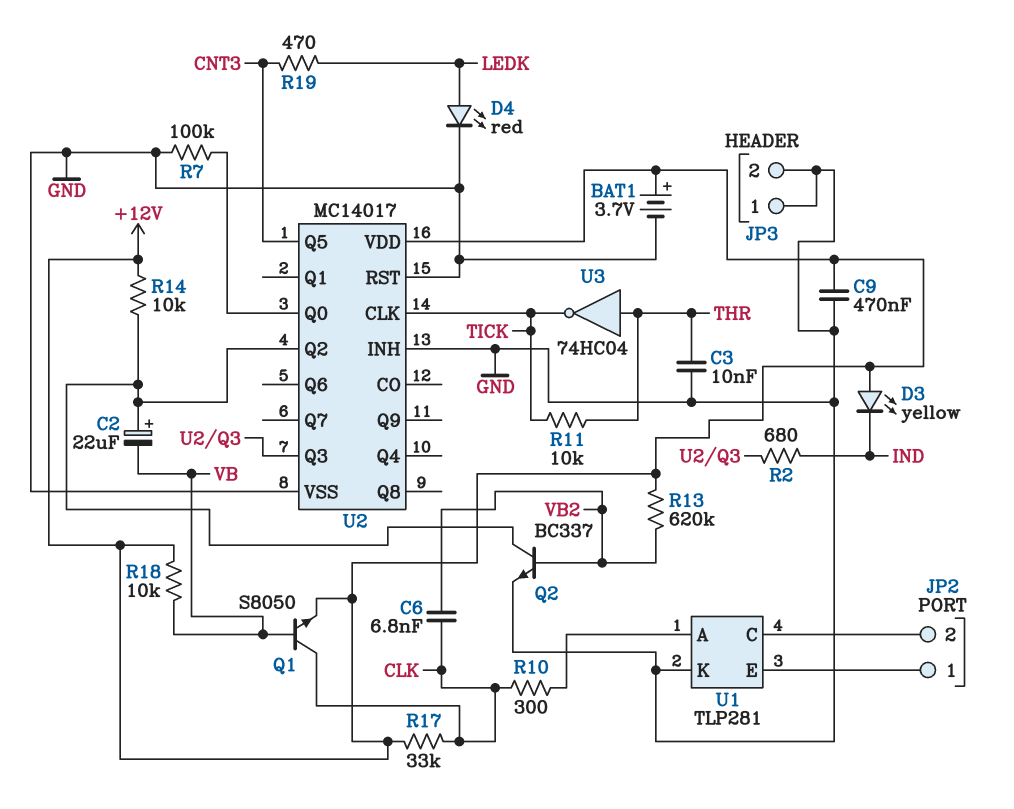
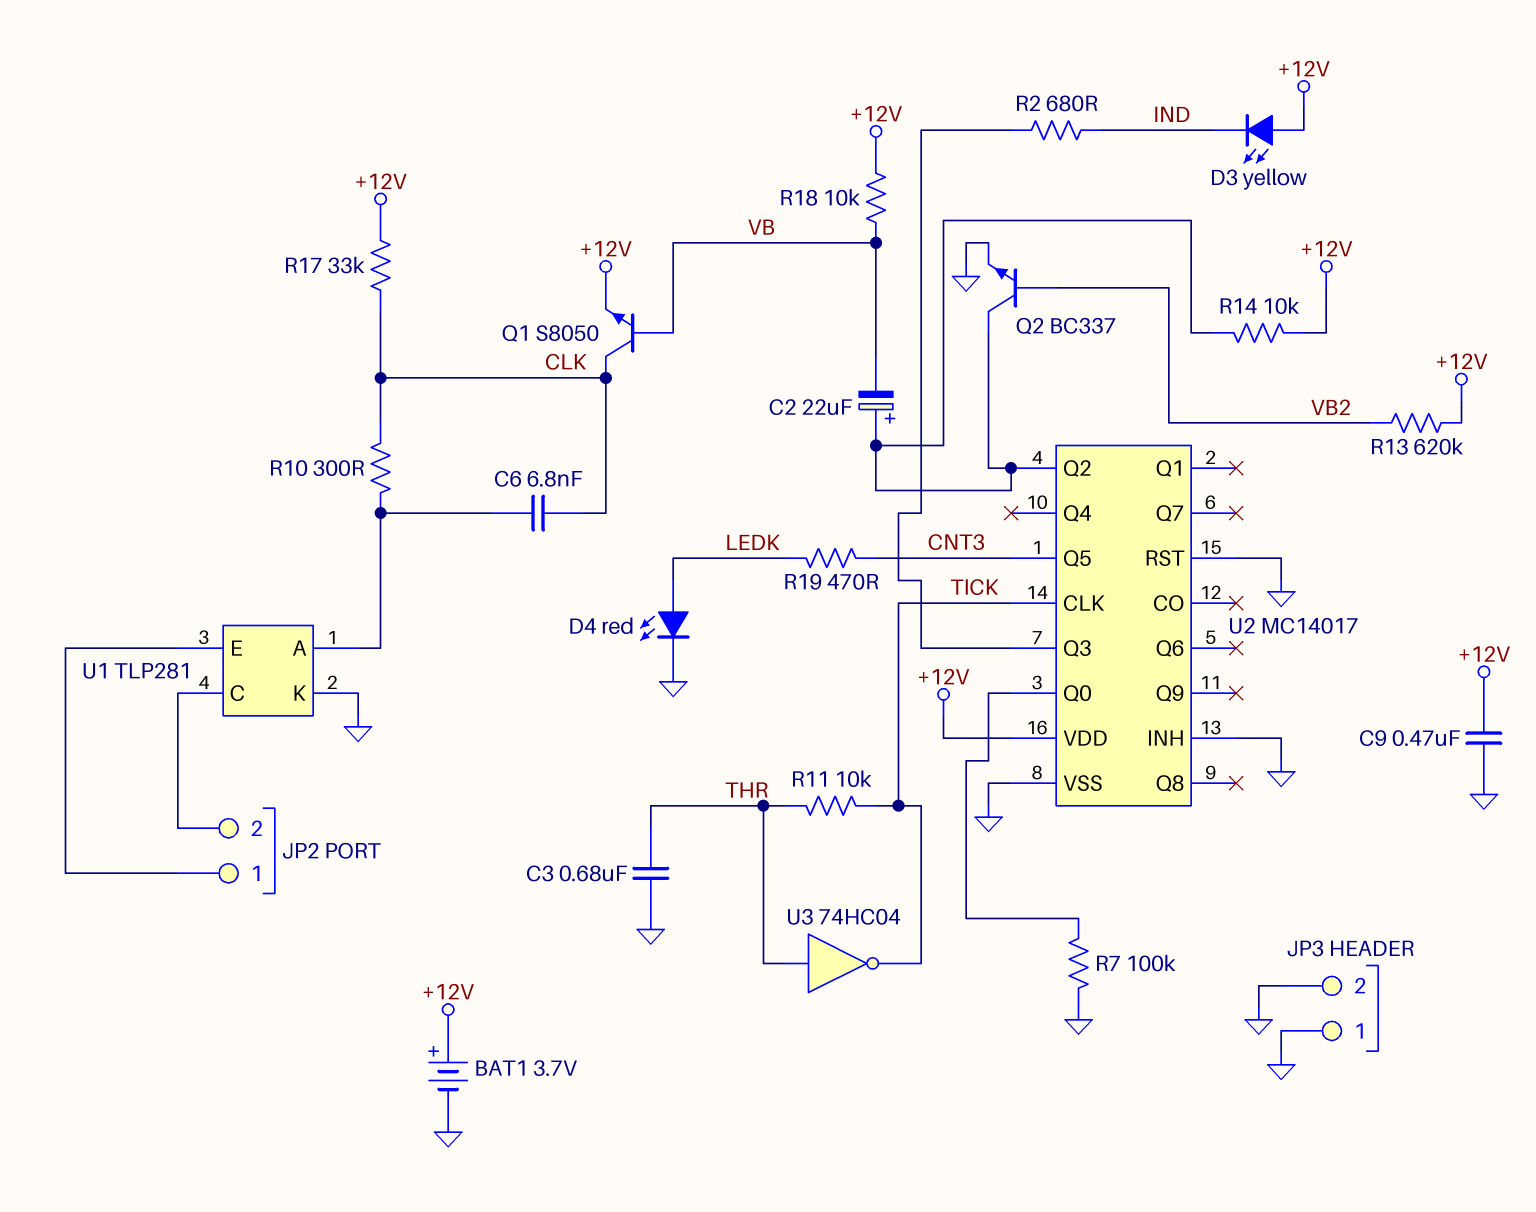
C3: 10nF (GND, THR) -> 680nF (GND, THR)
C6: 6.8nF (CLK, VB2) -> 6.8nF (CLK, U1/A)

